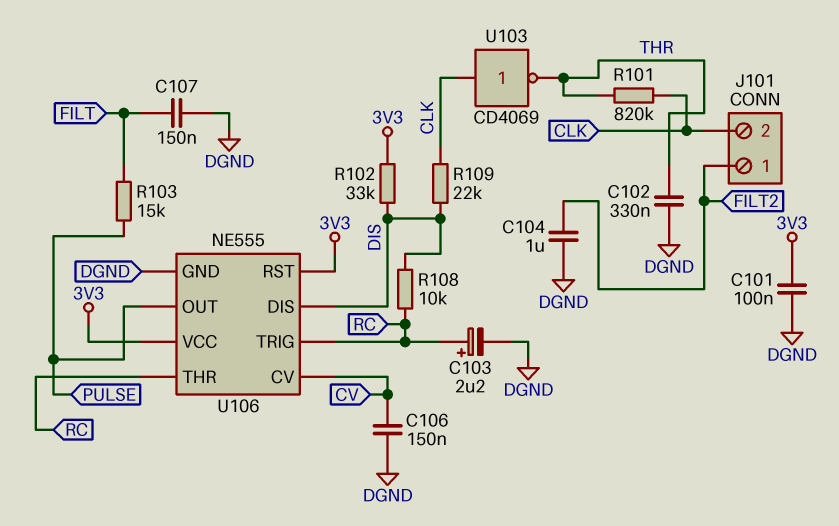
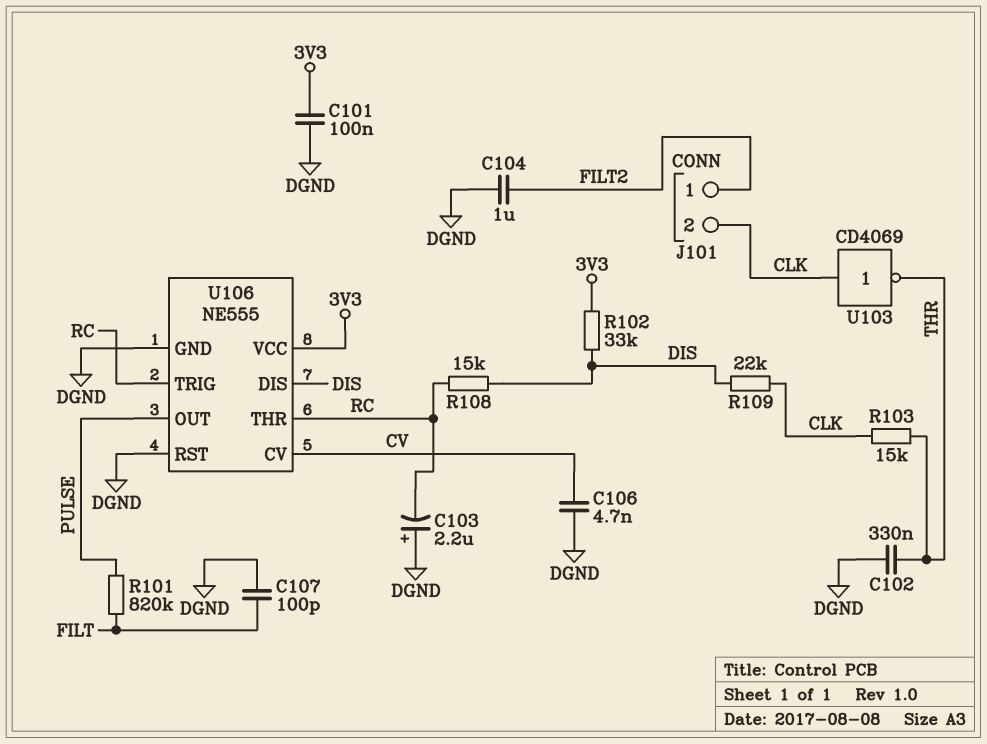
C103: 2.2uF (plus RC, minus DGND) -> 2.2uF (plus DGND, minus RC)
C106: 150nF (CV, DGND) -> 4.7nF (CV, DGND)
C107: 150nF (DGND, FILT) -> 100pF (DGND, FILT)
R101: 820k (CLK, THR) -> 820k (FILT, PULSE)
R103: 15k (FILT, PULSE) -> 15k (CLK, THR)
R108: 10k (DIS, RC) -> 15k (DIS, RC)
U106 pin RST: 3V3 -> DGND

